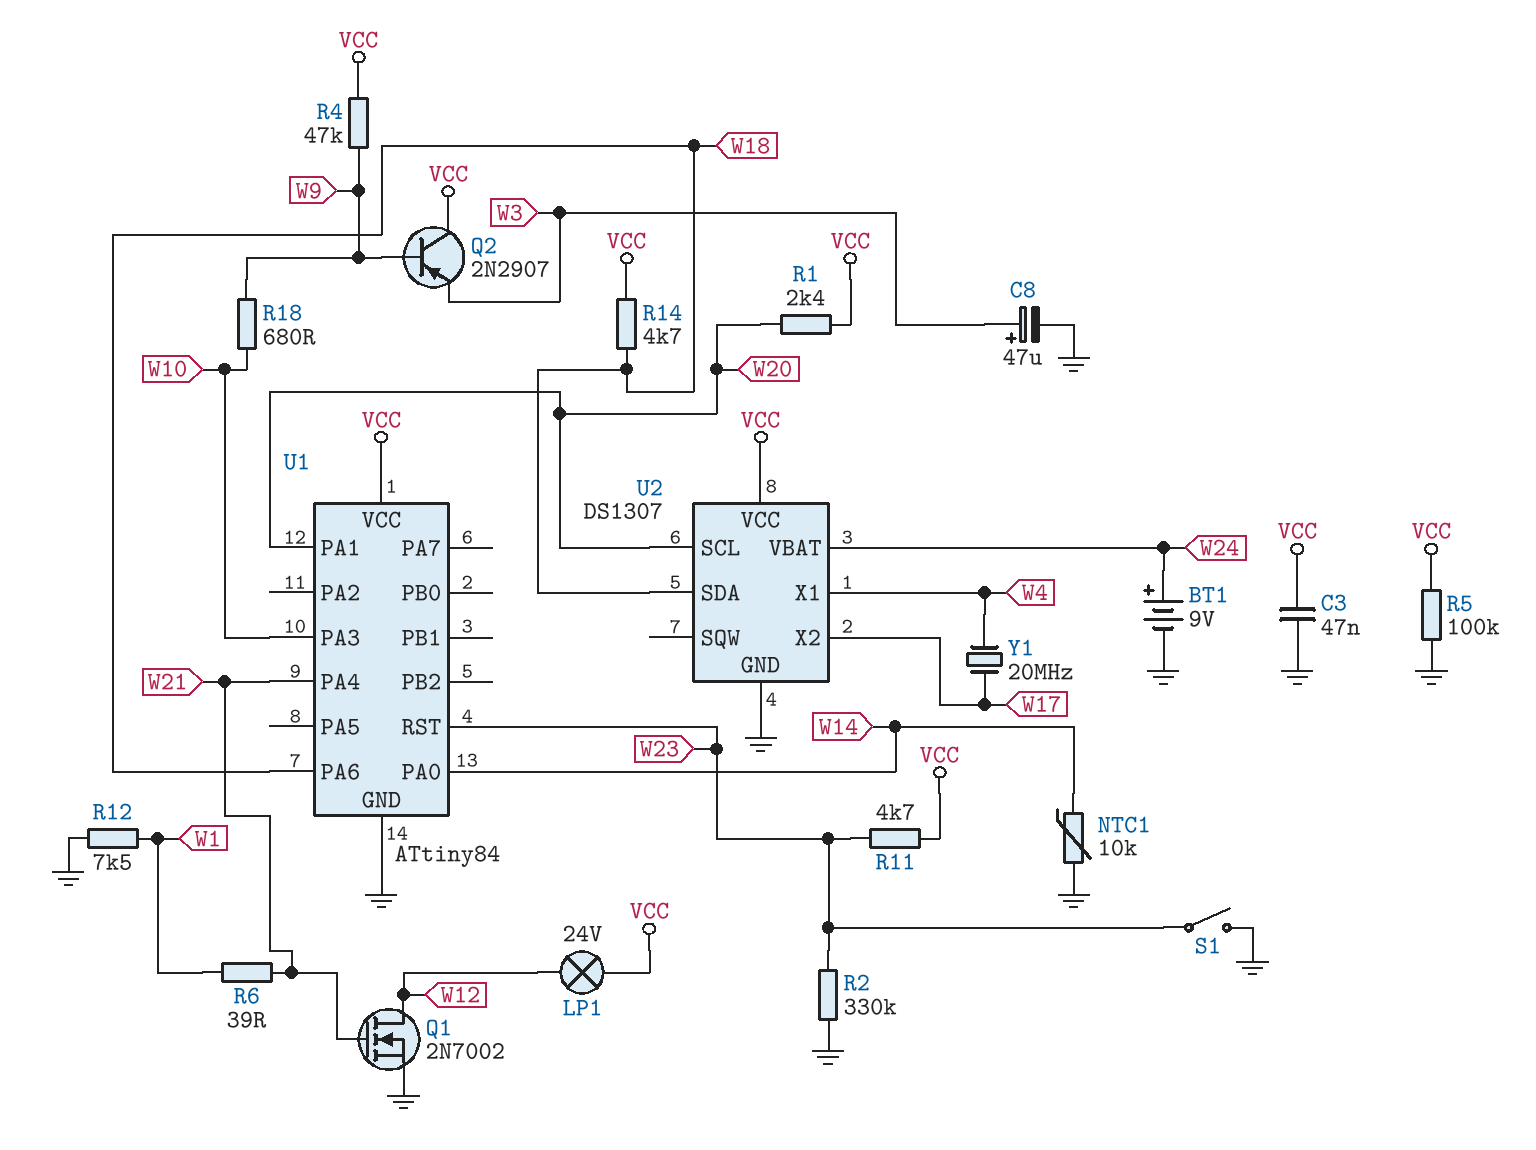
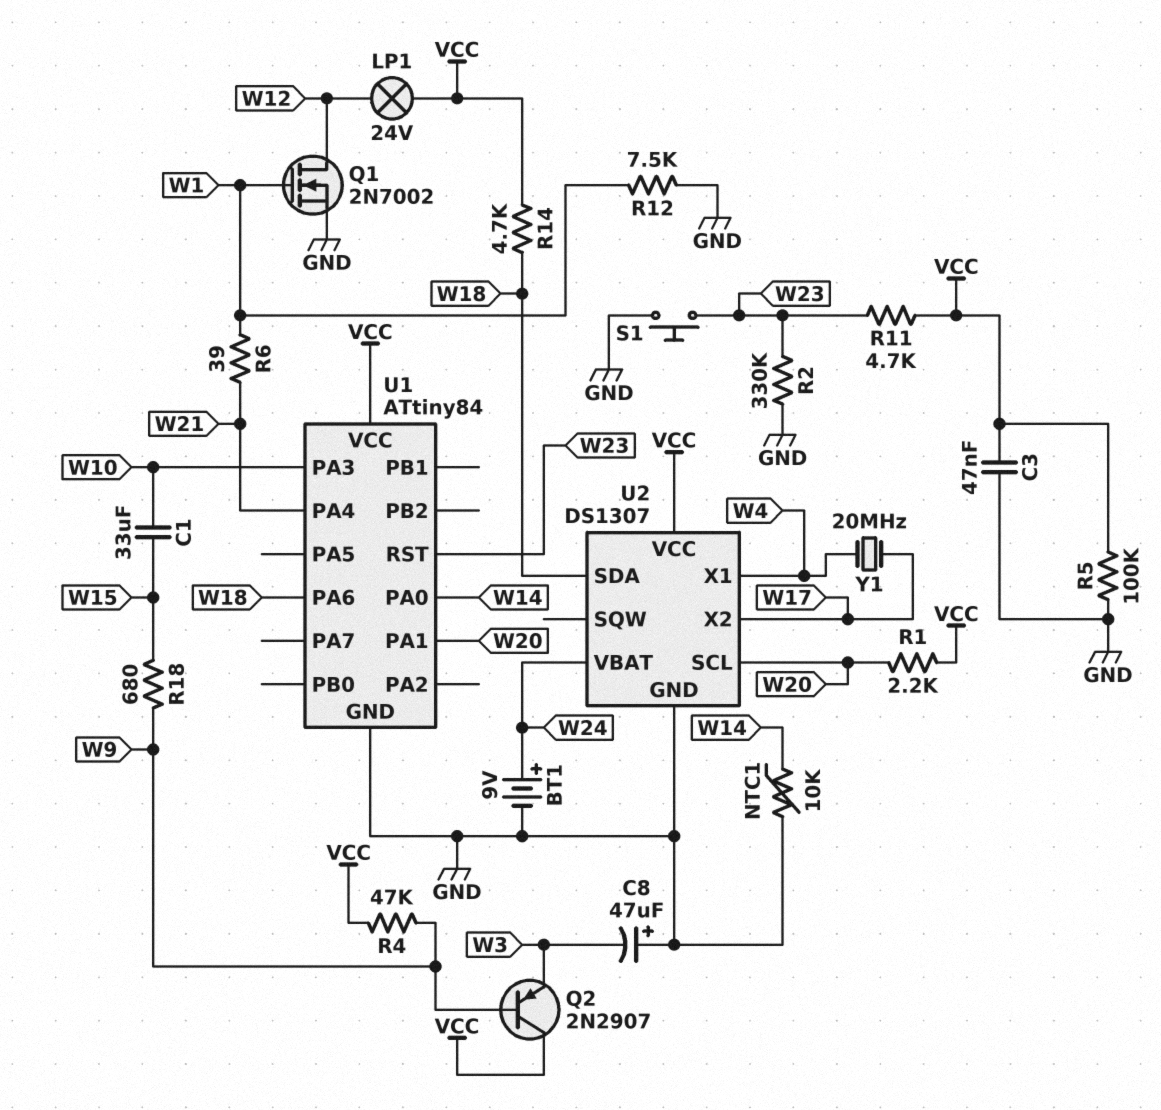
C1: none -> 33uF (W10, W15)
C8: 47uF (plus W3, minus GND) -> 47uF (plus GND, minus W3)
Q1: NMOS 2N7002 (G W21, D W12, S GND) -> NMOS 2N7002 (G W1, D W12, S GND)
R1: 2.4k (VCC, W20) -> 2.2k (VCC, W20)
R18: 680 (W9, W10) -> 680 (W9, W15)
S1: switch (GND, W23) -> button (GND, W23)

